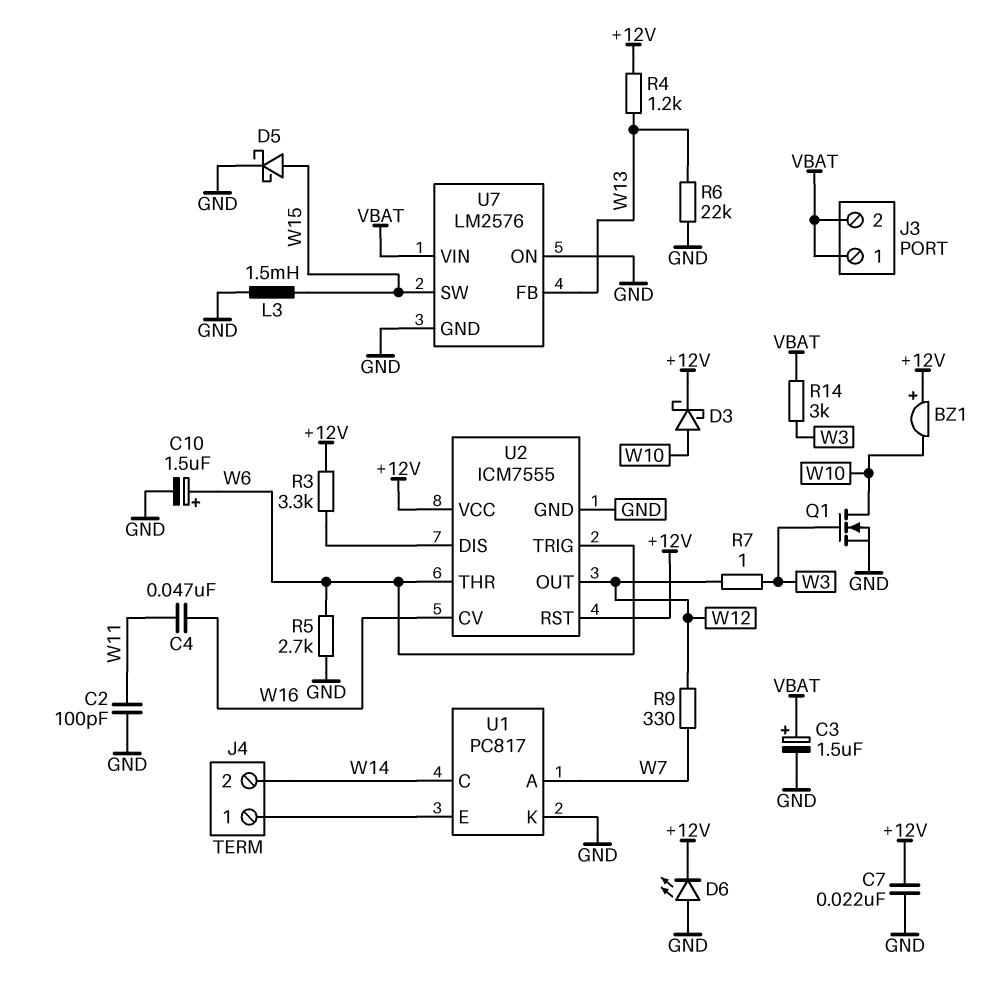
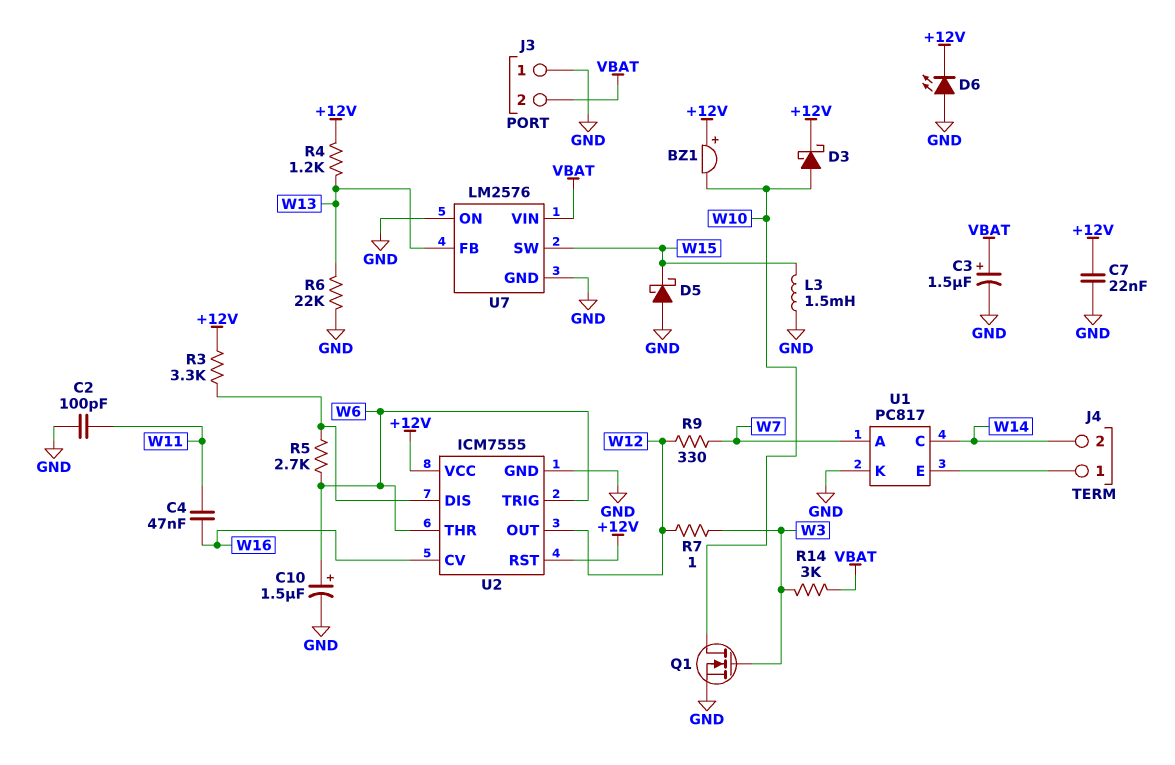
D5: schottky (A W15, K GND) -> schottky (A GND, K W15)
J3 pin 1: VBAT -> GND
R5: 2.7k (GND, W6) -> 2.7k (U2/DIS, W6)

